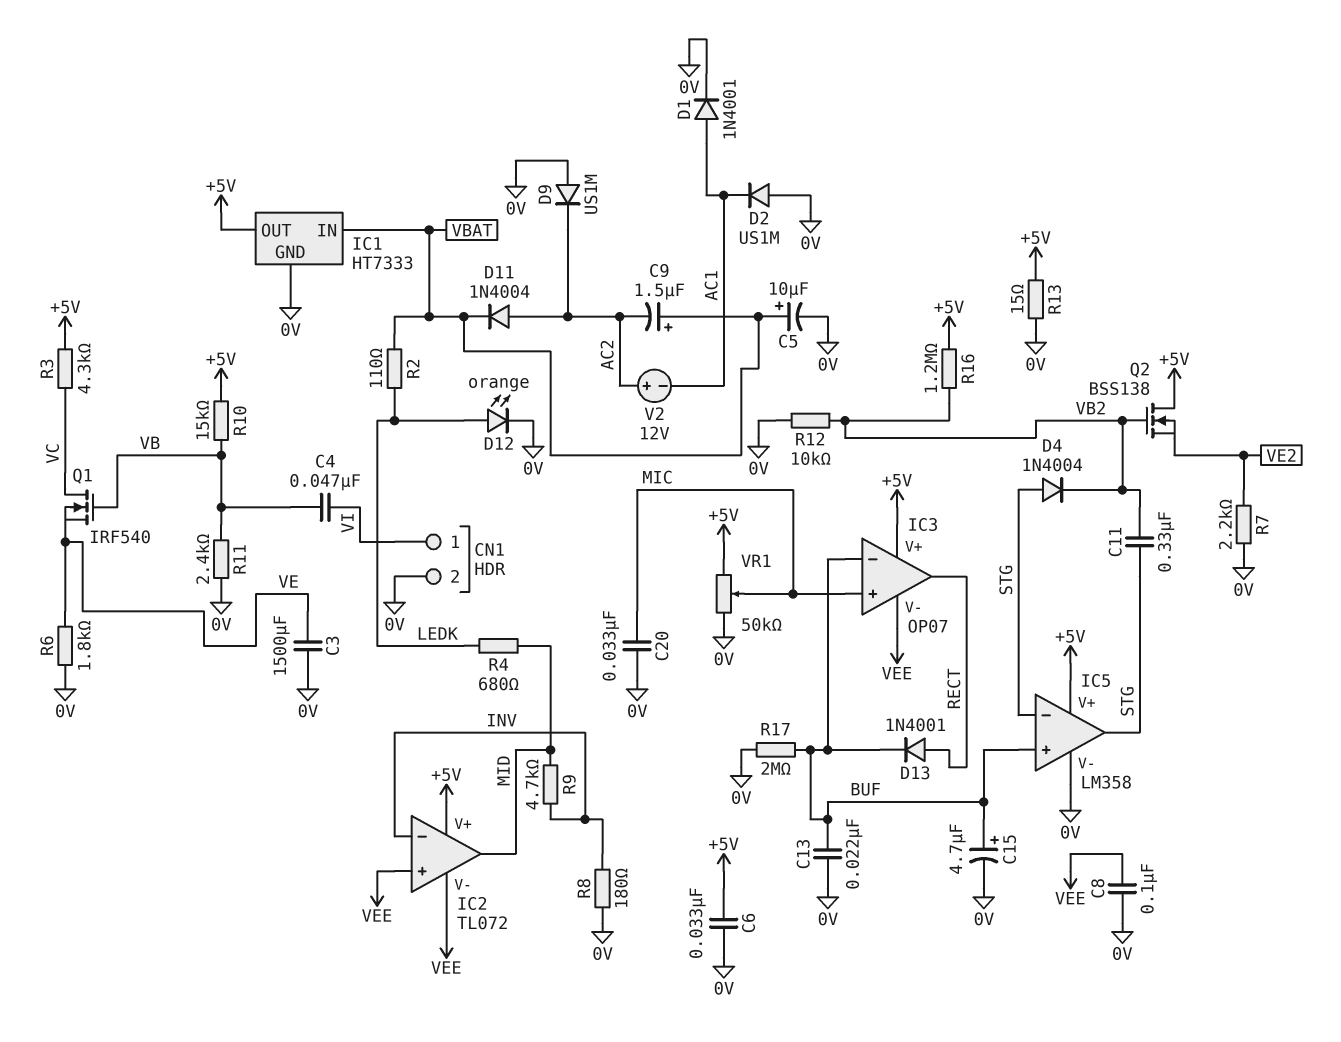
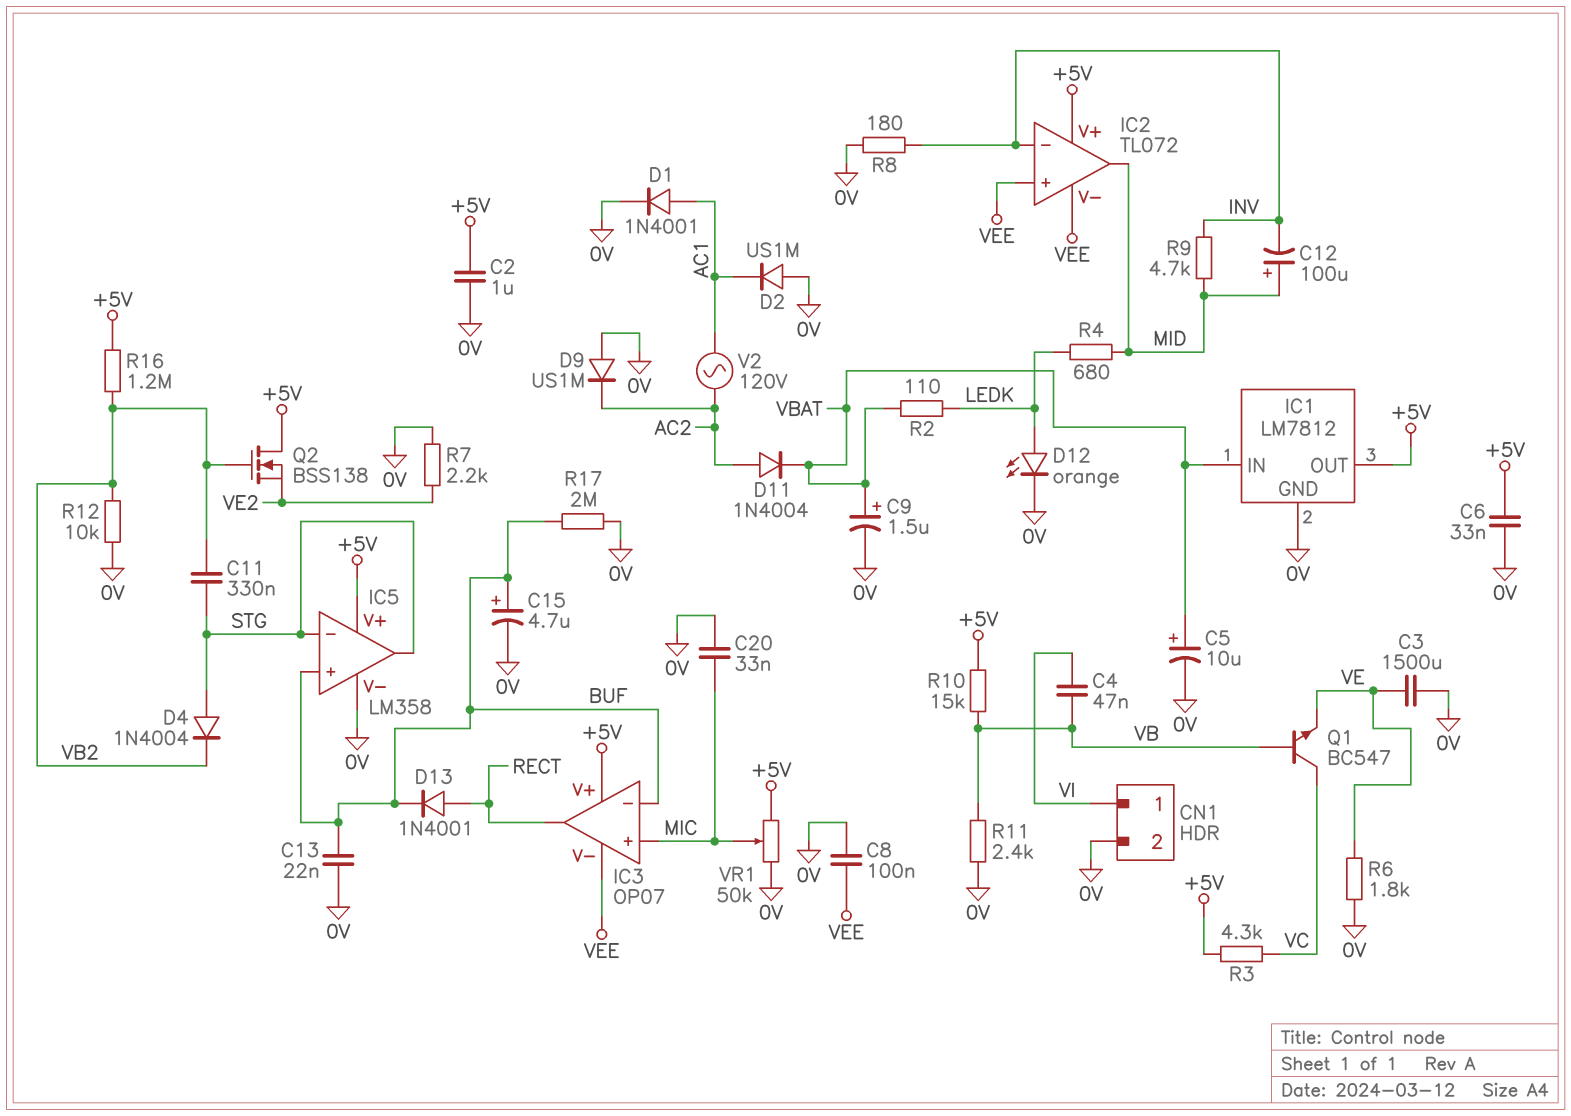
C2: none -> 1uF (+5V, 0V)
C9: 1.5uF (plus VBAT, minus AC2) -> 1.5uF (plus VBAT, minus 0V)
C12: none -> 100uF (plus MID, minus INV)
IC1: HT7333 -> LM7812
Q1: NMOS IRF540 (G VB, D VC, S VE) -> NPN BC547 (B VB, C VC, E VE)
R13: 15 (+5V, 0V) -> none
V2: 12V (plus AC2, minus AC1) -> AC 120V (AC1, AC2)

